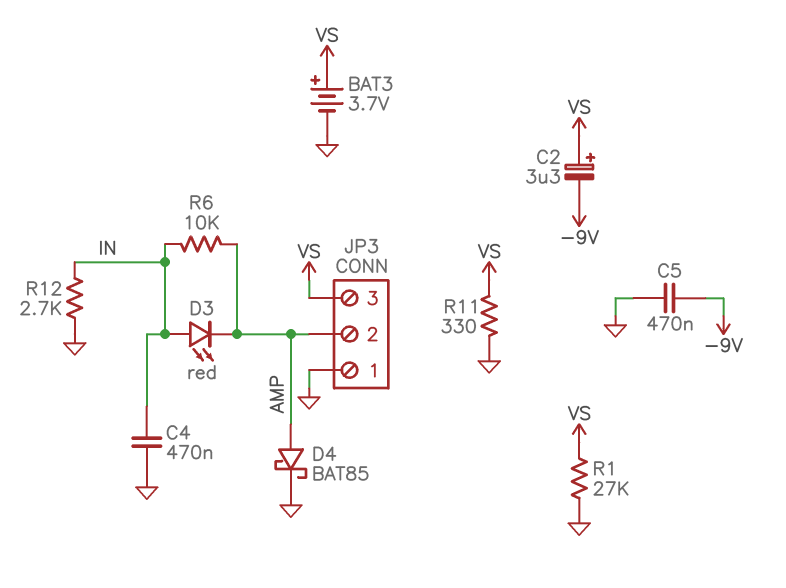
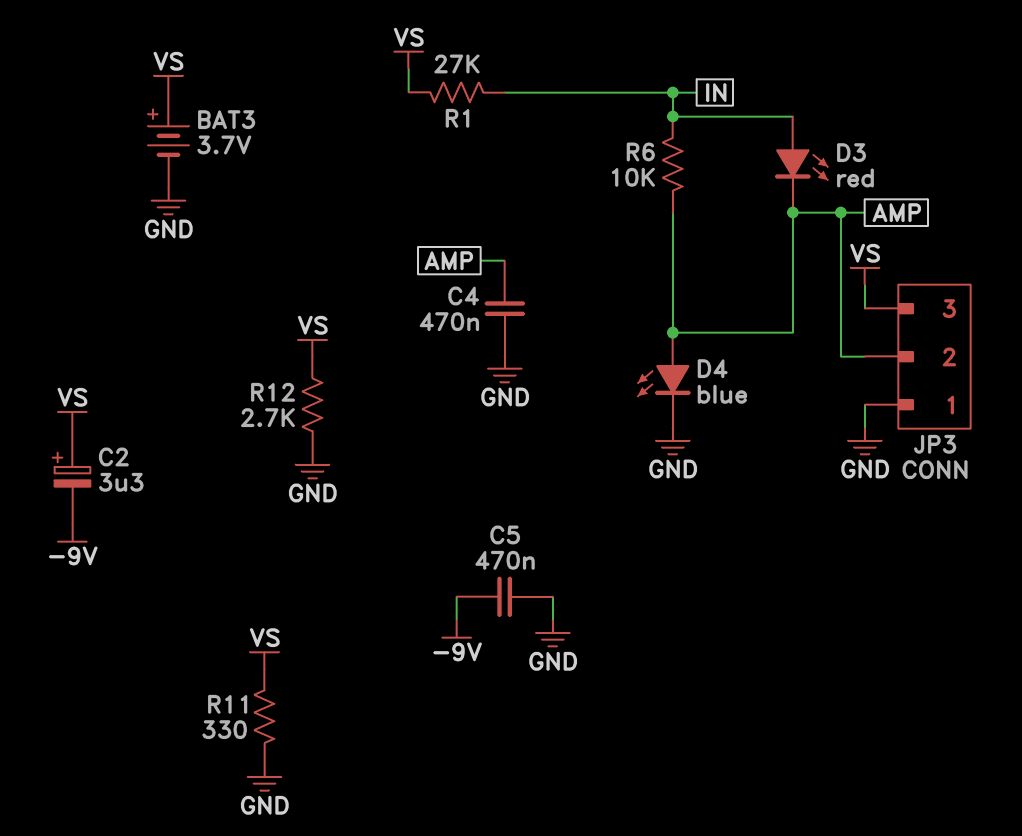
C4: 470nF (GND, IN) -> 470nF (AMP, GND)
D4: schottky BAT85 (A AMP, K GND) -> LED blue (A AMP, K GND)
R1: 27k (GND, VS) -> 27k (IN, VS)
R12: 2.7k (GND, IN) -> 2.7k (GND, VS)

